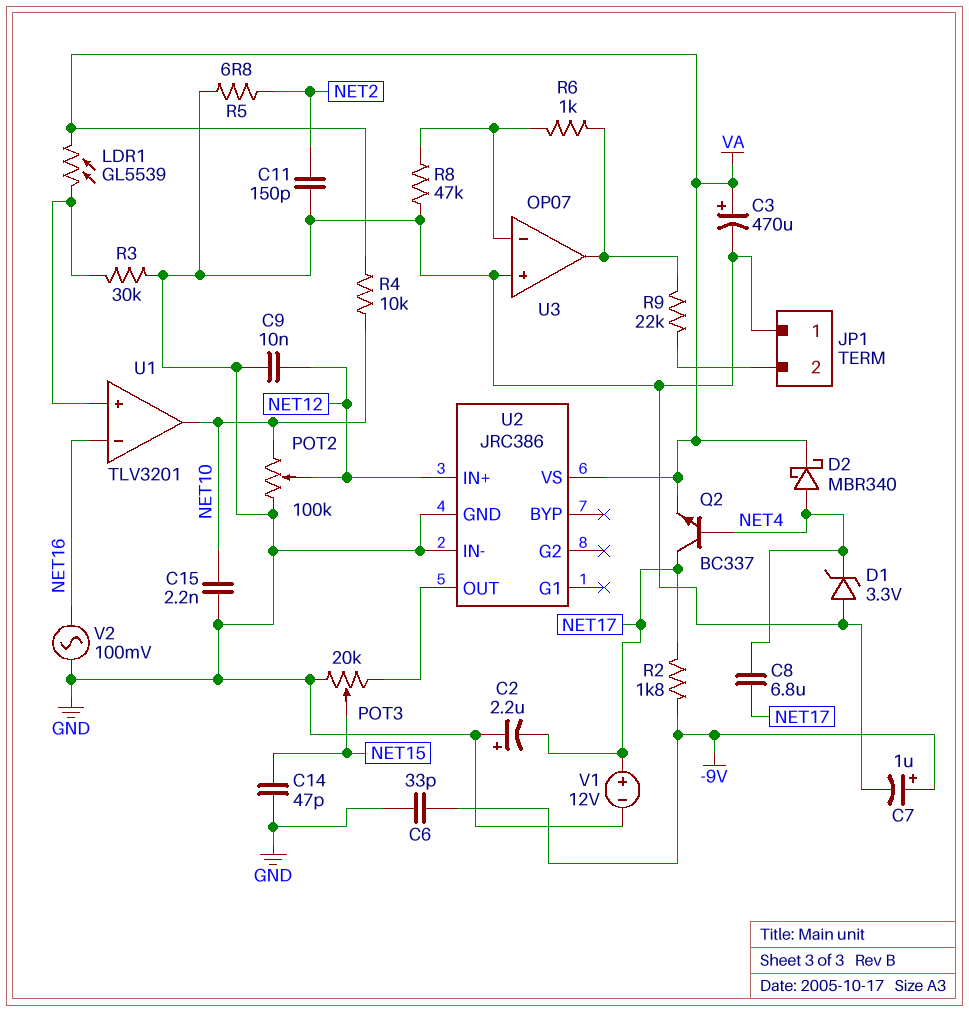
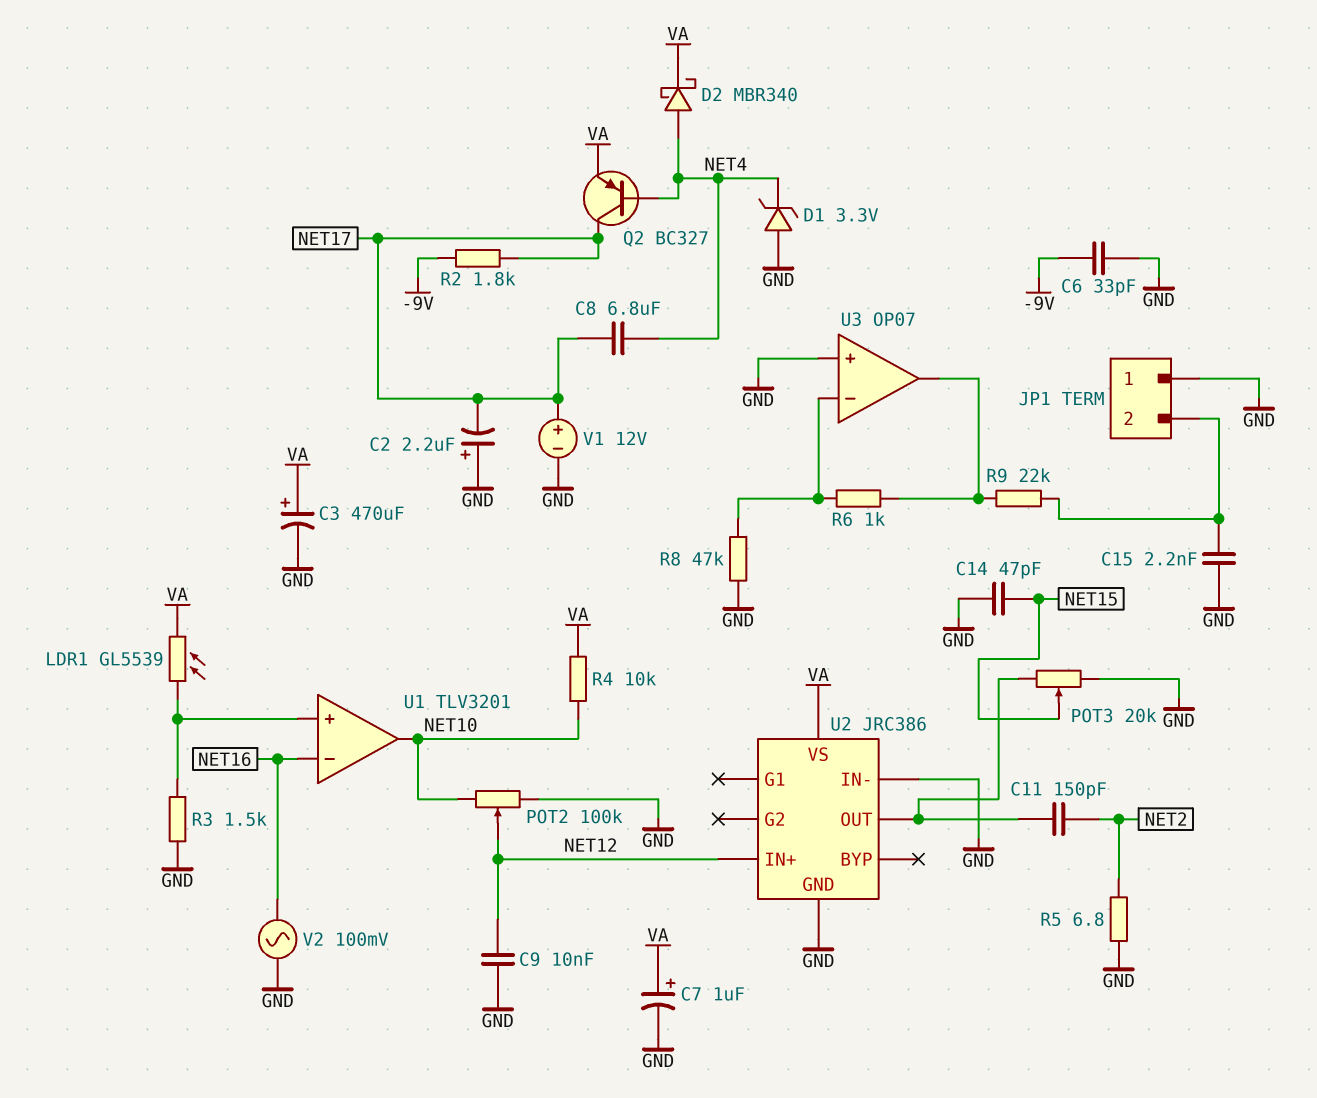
C7: 1uF (plus -9V, minus GND) -> 1uF (plus VA, minus GND)
C11: 150pF (GND, NET2) -> 150pF (NET2, U2/OUT)
C15: 2.2nF (GND, NET10) -> 2.2nF (GND, JP1/2)
Q2: NPN BC337 (B NET4, C NET17, E VA) -> PNP BC327 (B NET4, C NET17, E VA)
R3: 30k (GND, U1/in+) -> 1.5k (GND, U1/in+)

